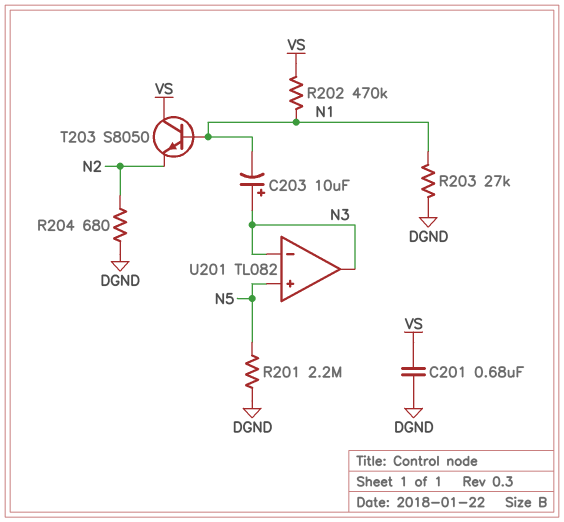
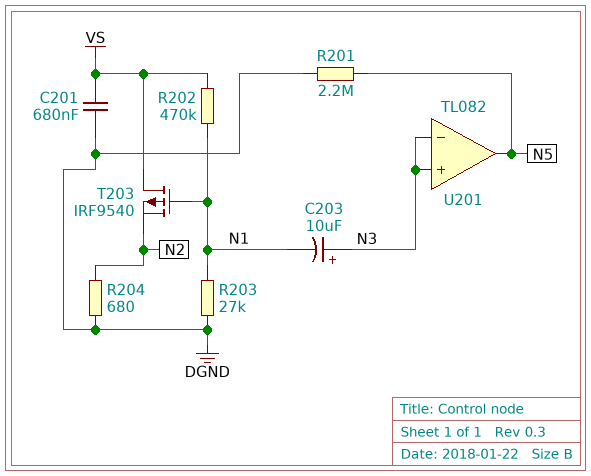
T203: NPN S8050 (B N1, C VS, E N2) -> PMOS IRF9540 (G N1, D VS, S N2)
U201 pin in+: N5 -> N3
U201 pin out: N3 -> N5

